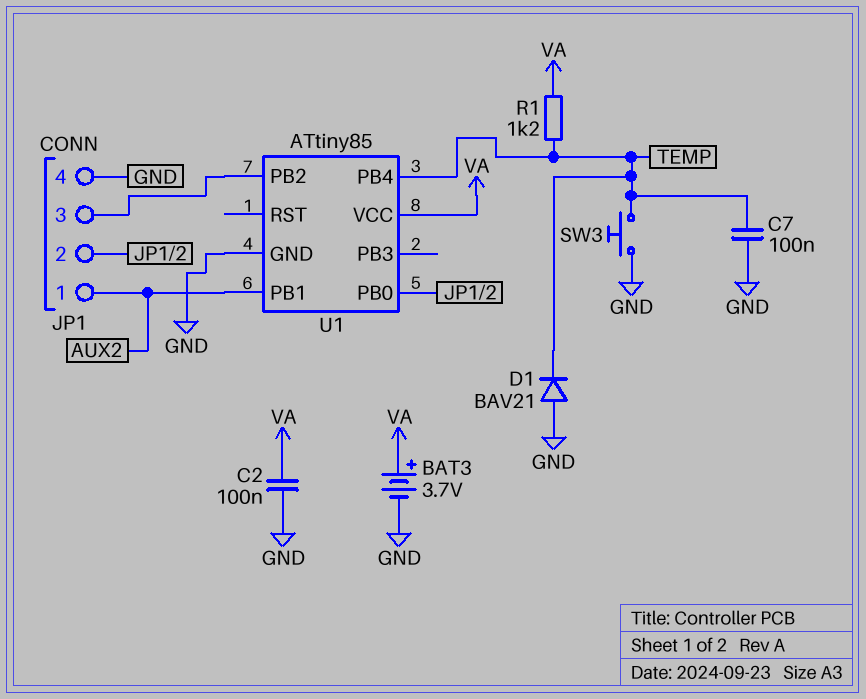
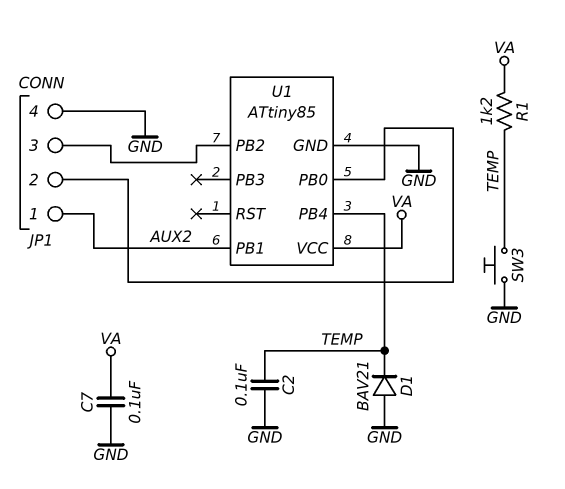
BAT3: 3.7V (plus VA, minus GND) -> none
C2: 100nF (GND, VA) -> 100nF (GND, TEMP)
C7: 100nF (GND, TEMP) -> 100nF (GND, VA)

